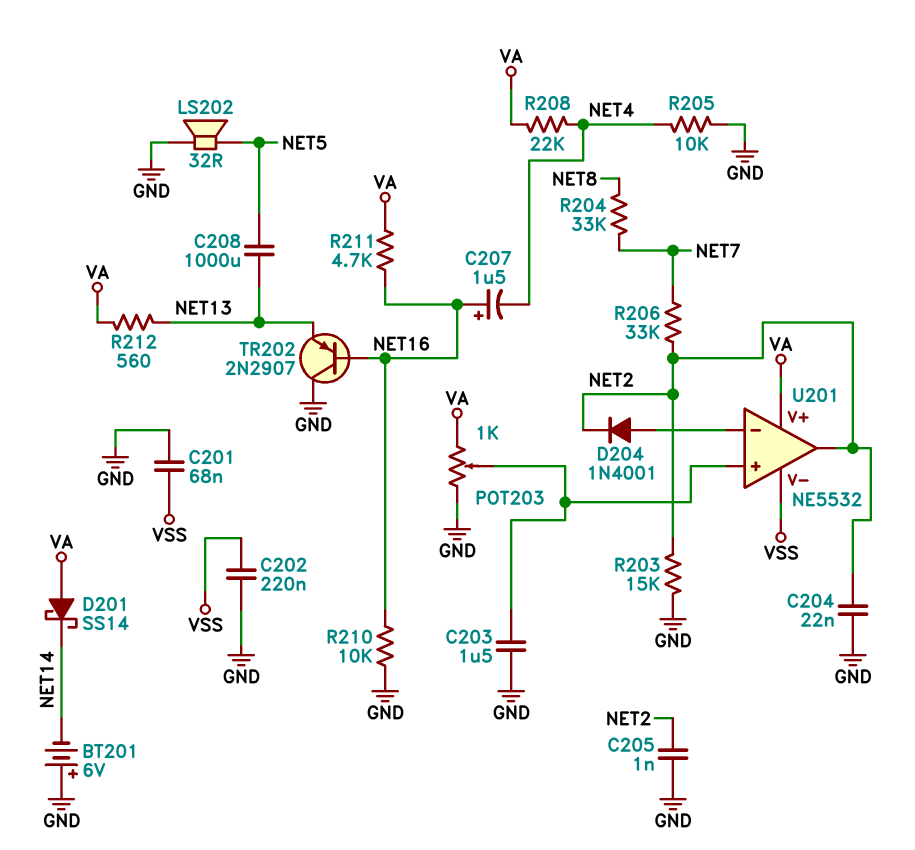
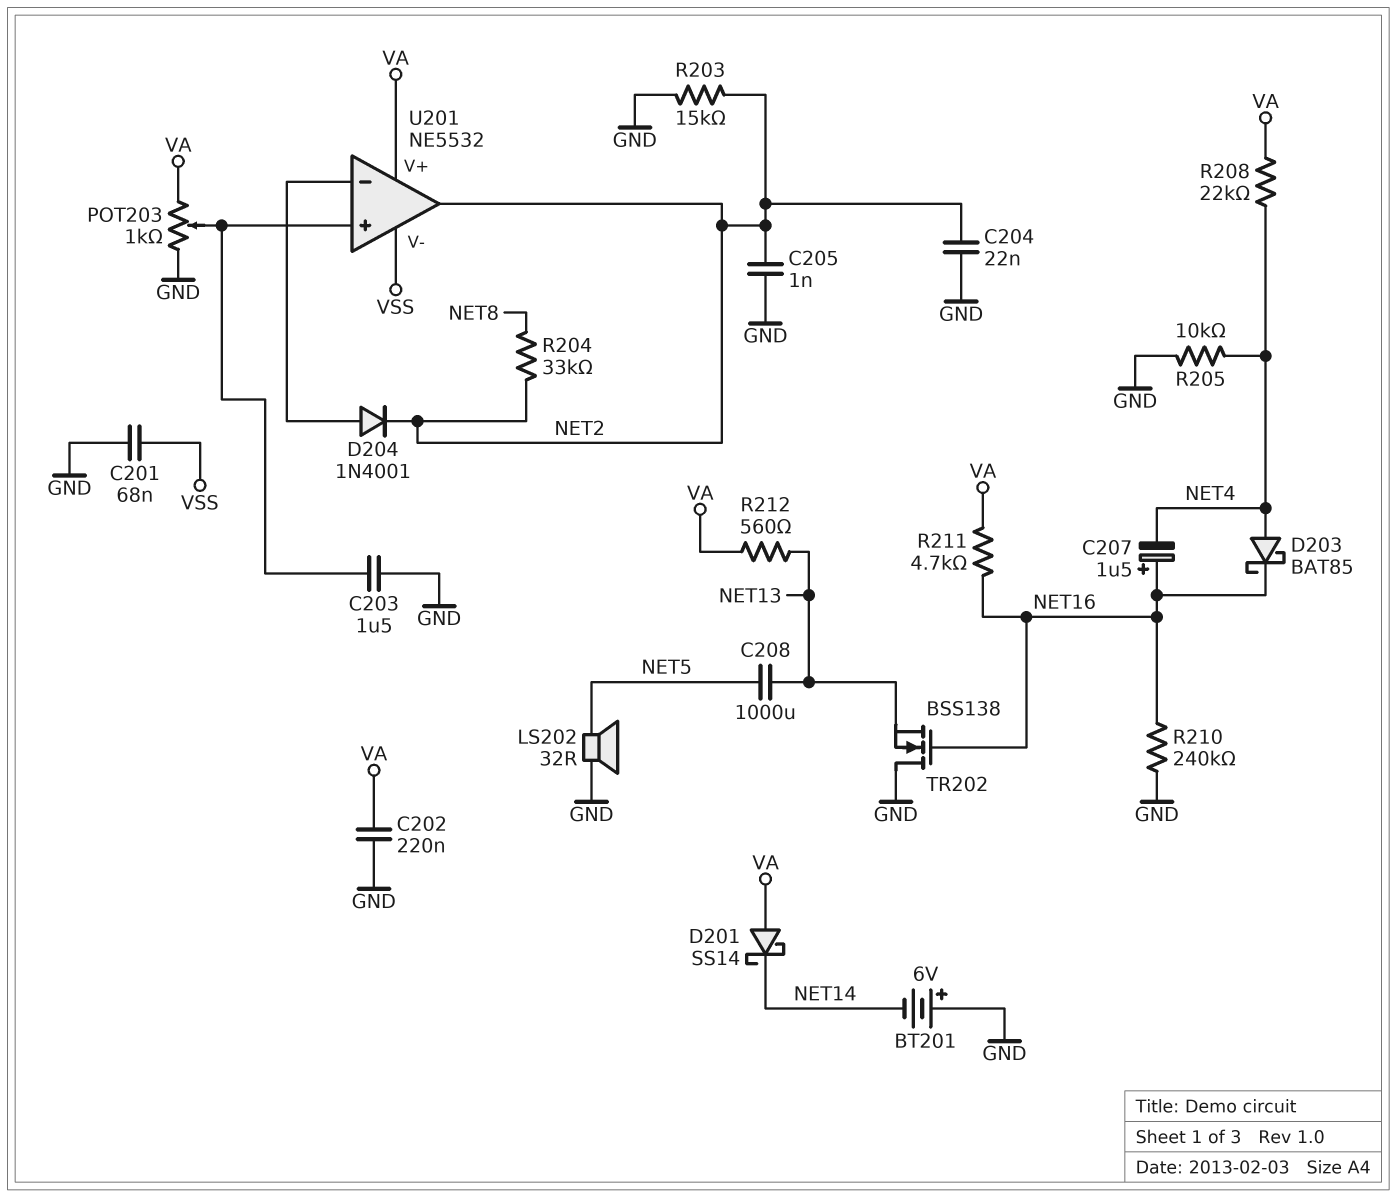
C202: 220nF (GND, VSS) -> 220nF (GND, VA)
D203: none -> schottky BAT85 (A NET4, K NET16)
R204: 33k (NET7, NET8) -> 33k (NET2, NET8)
R206: 33k (NET2, NET7) -> none
R210: 10k (GND, NET16) -> 240k (GND, NET16)
TR202: PNP 2N2907 (B NET16, C GND, E NET13) -> NMOS BSS138 (G NET16, D GND, S NET13)

